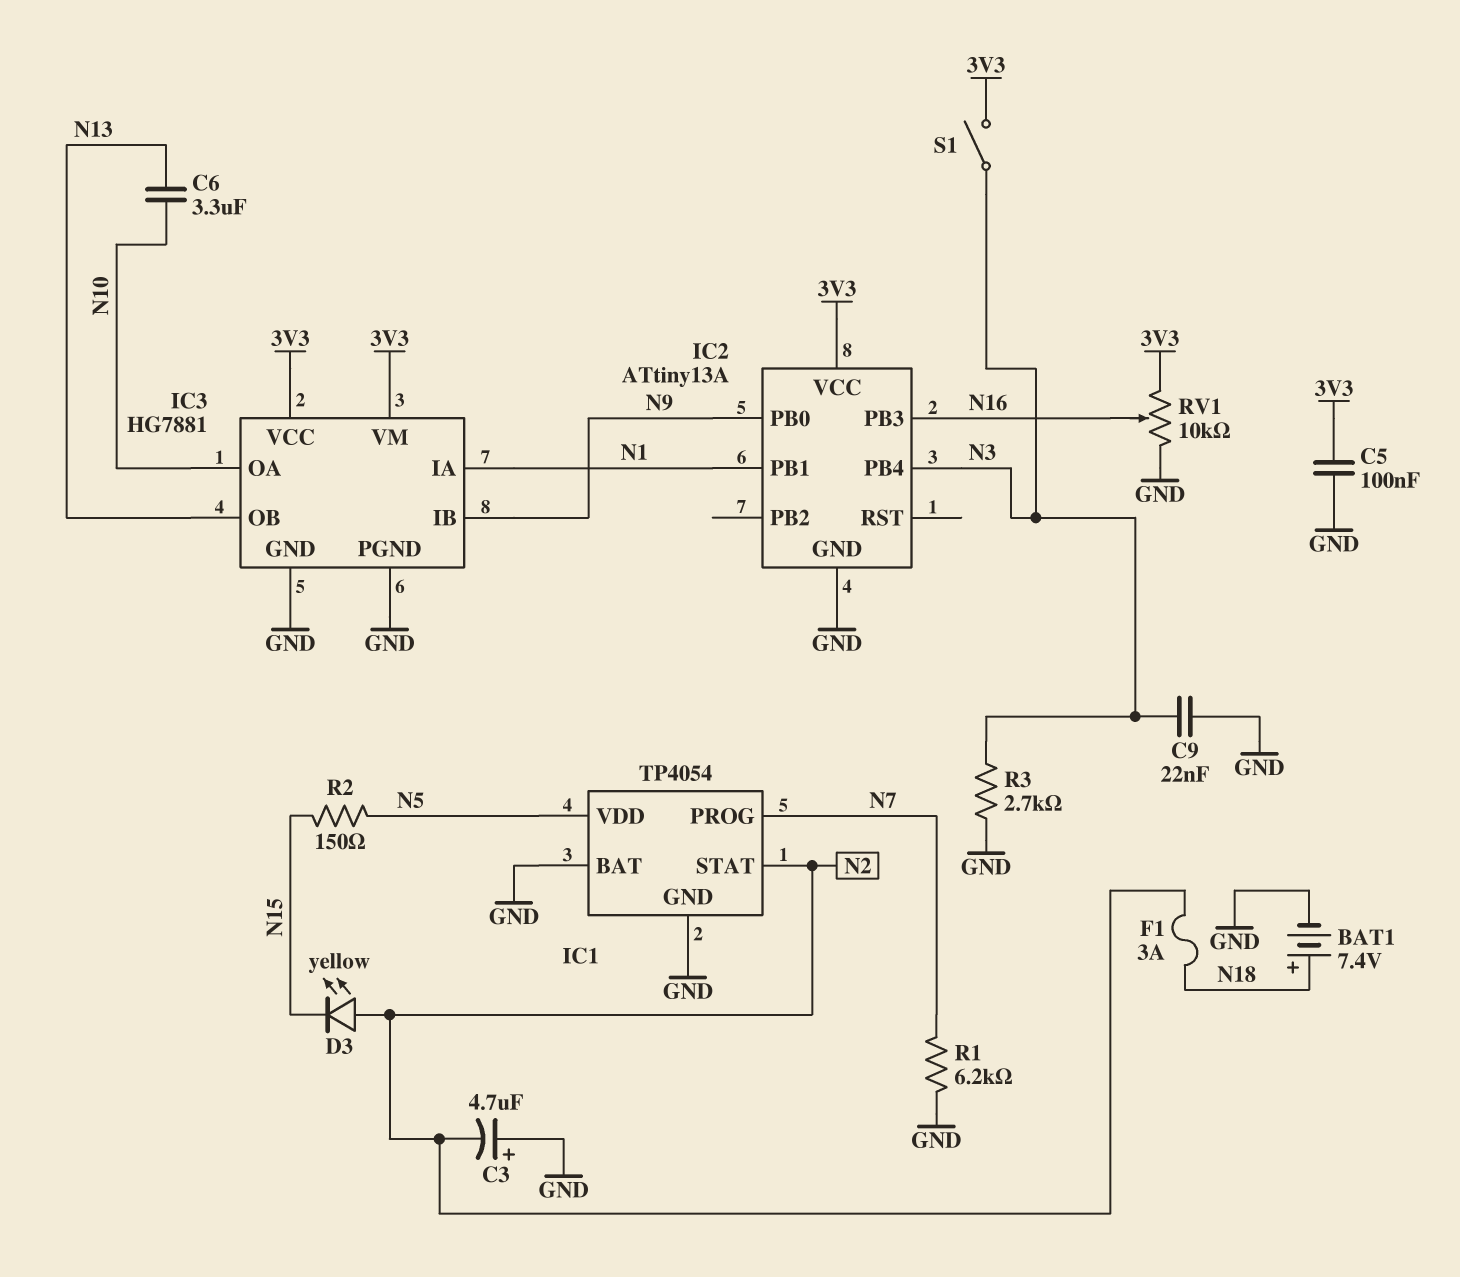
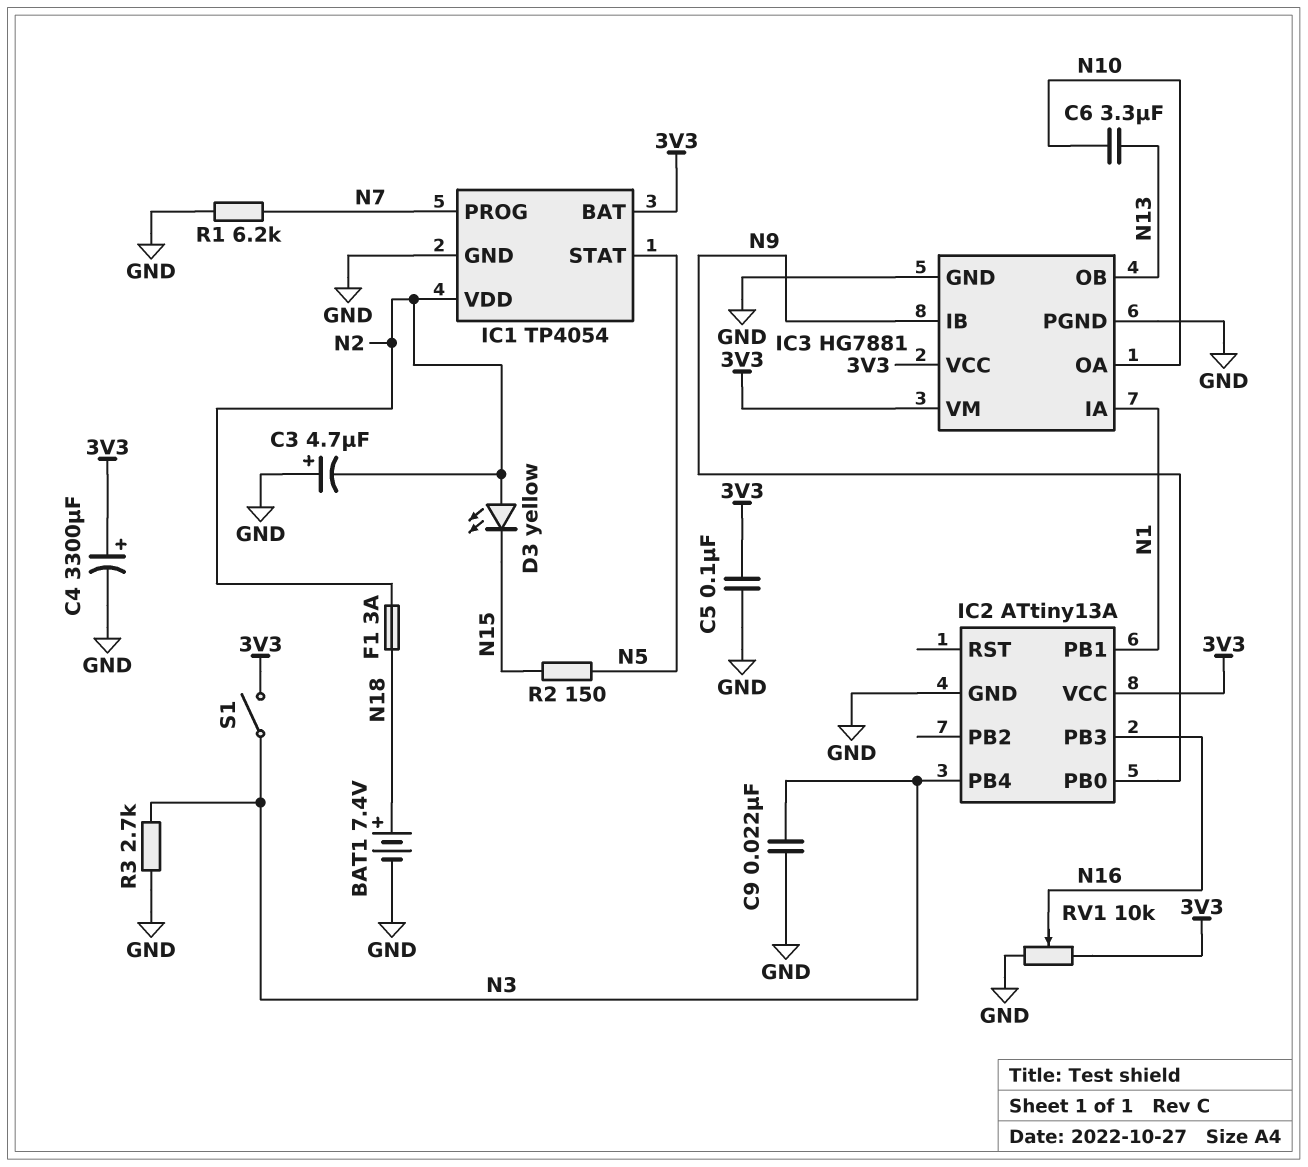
C4: none -> 3300uF (plus 3V3, minus GND)
IC1 pin BAT: GND -> 3V3
IC1 pin STAT: N2 -> N5
IC1 pin VDD: N5 -> N2

